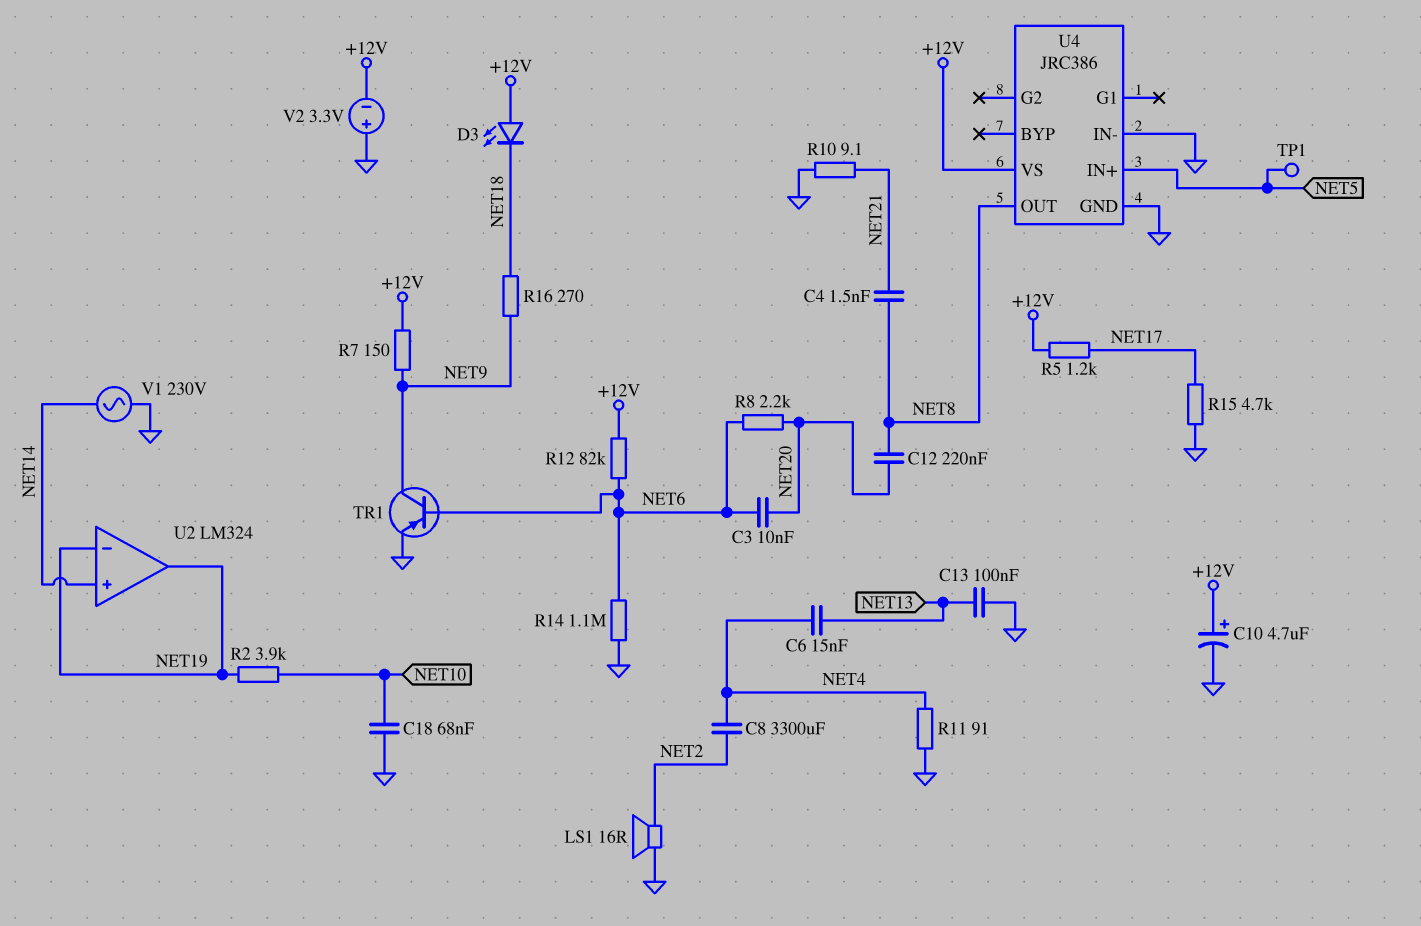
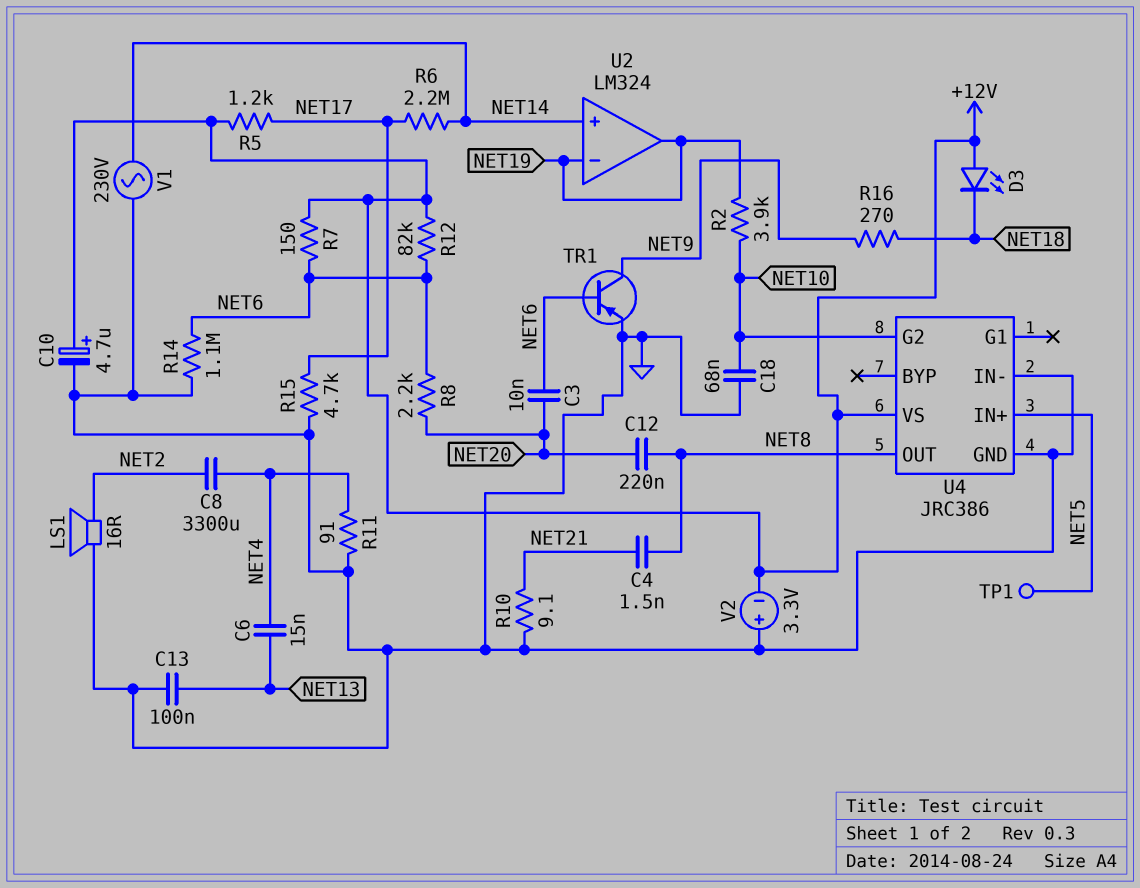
R6: none -> 2.2M (NET14, NET17)
R7: 150 (+12V, NET9) -> 150 (+12V, NET6)
U4 pin G2: none -> NET10

